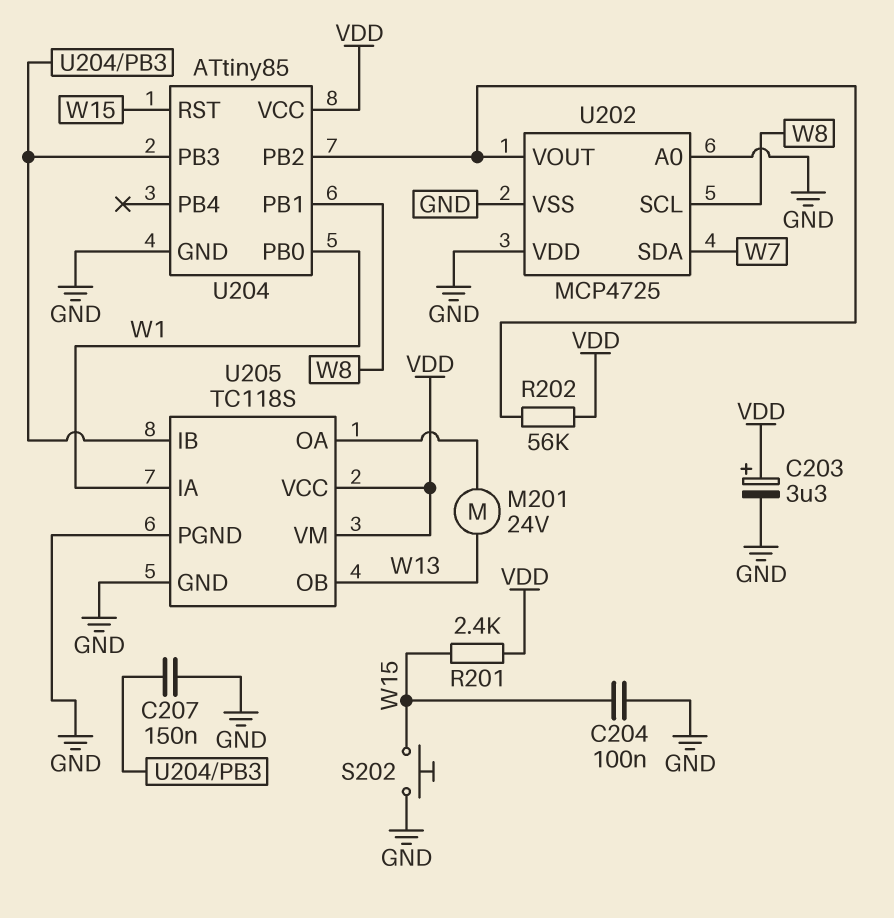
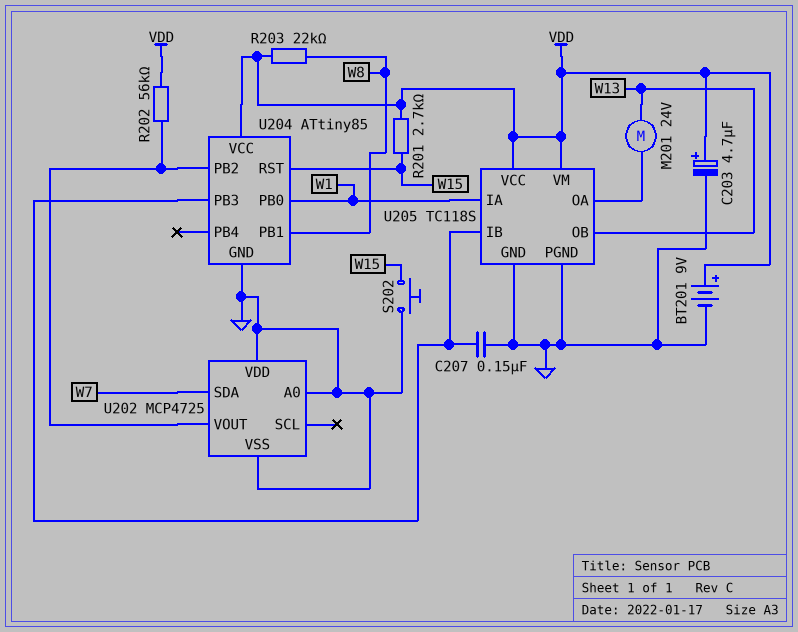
BT201: none -> 9V (plus VDD, minus GND)
C203: 3.3uF (plus VDD, minus GND) -> 4.7uF (plus VDD, minus GND)
C204: 100nF (GND, W15) -> none
R201: 2.4k (VDD, W15) -> 2.7k (VDD, W15)
R203: none -> 22k (VDD, W8)
U202 pin SCL: W8 -> none

